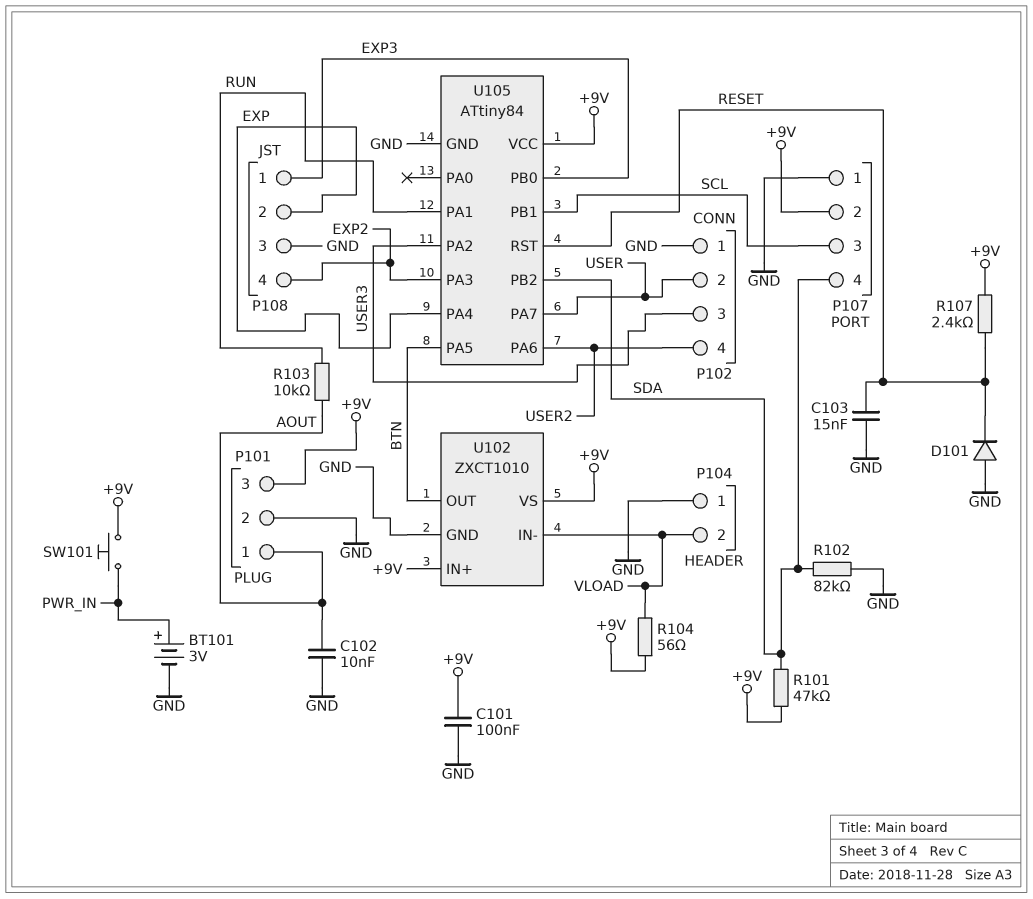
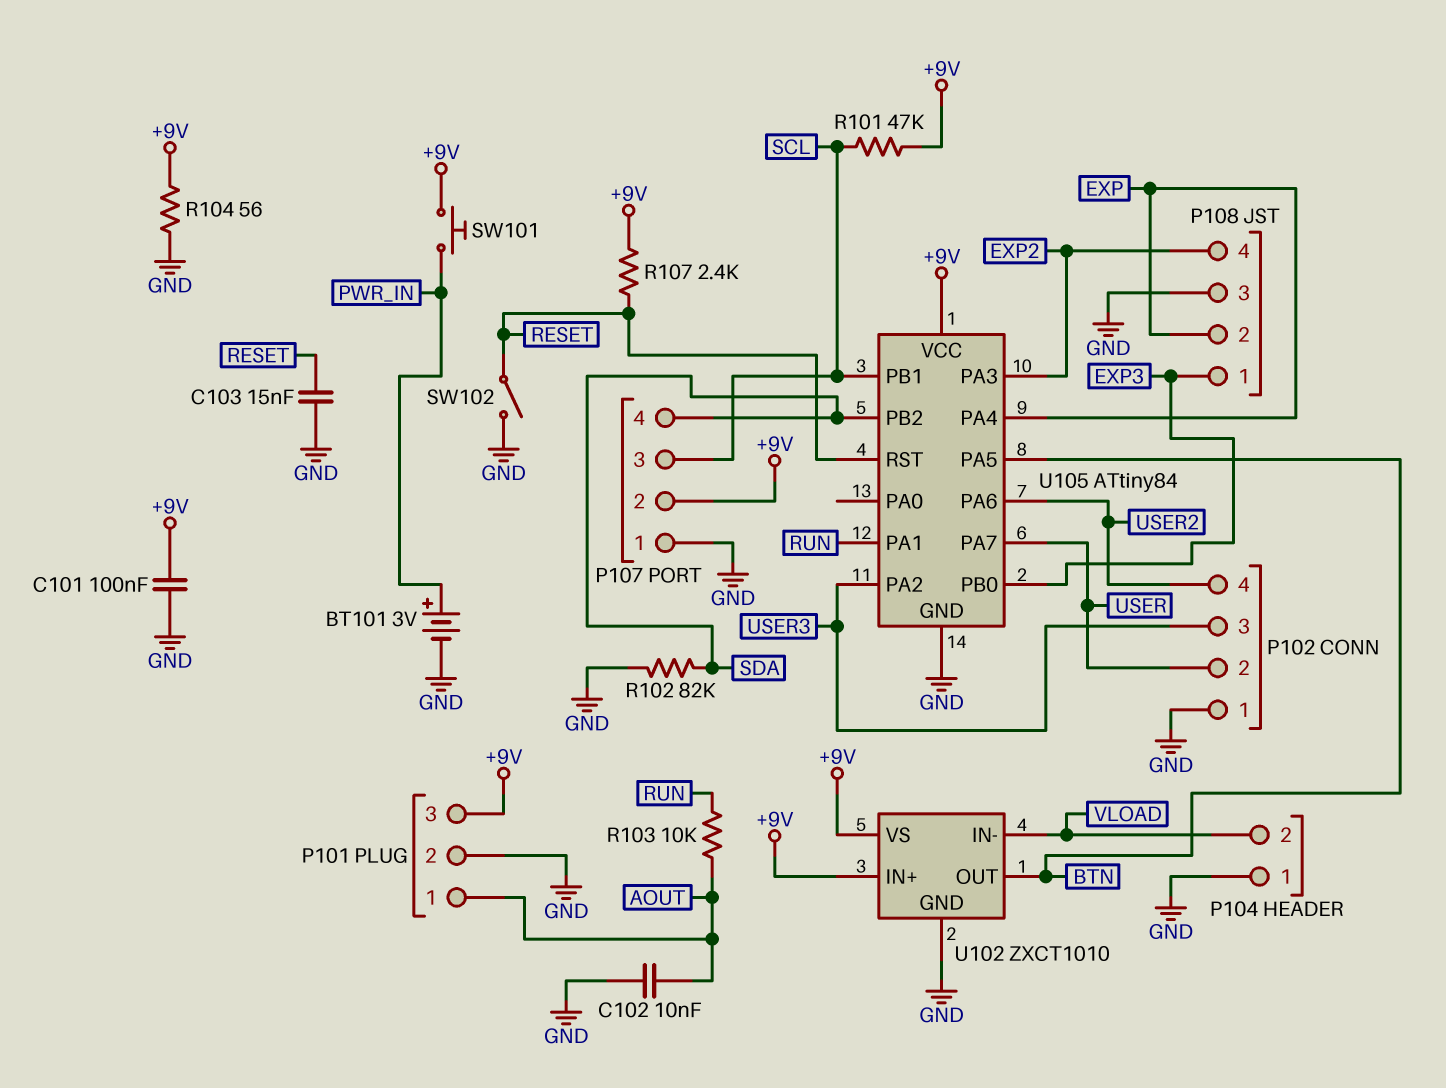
D101: diode (A GND, K RESET) -> none
R101: 47k (+9V, SDA) -> 47k (+9V, SCL)
R104: 56 (+9V, VLOAD) -> 56 (+9V, GND)
SW102: none -> switch (GND, RESET)

